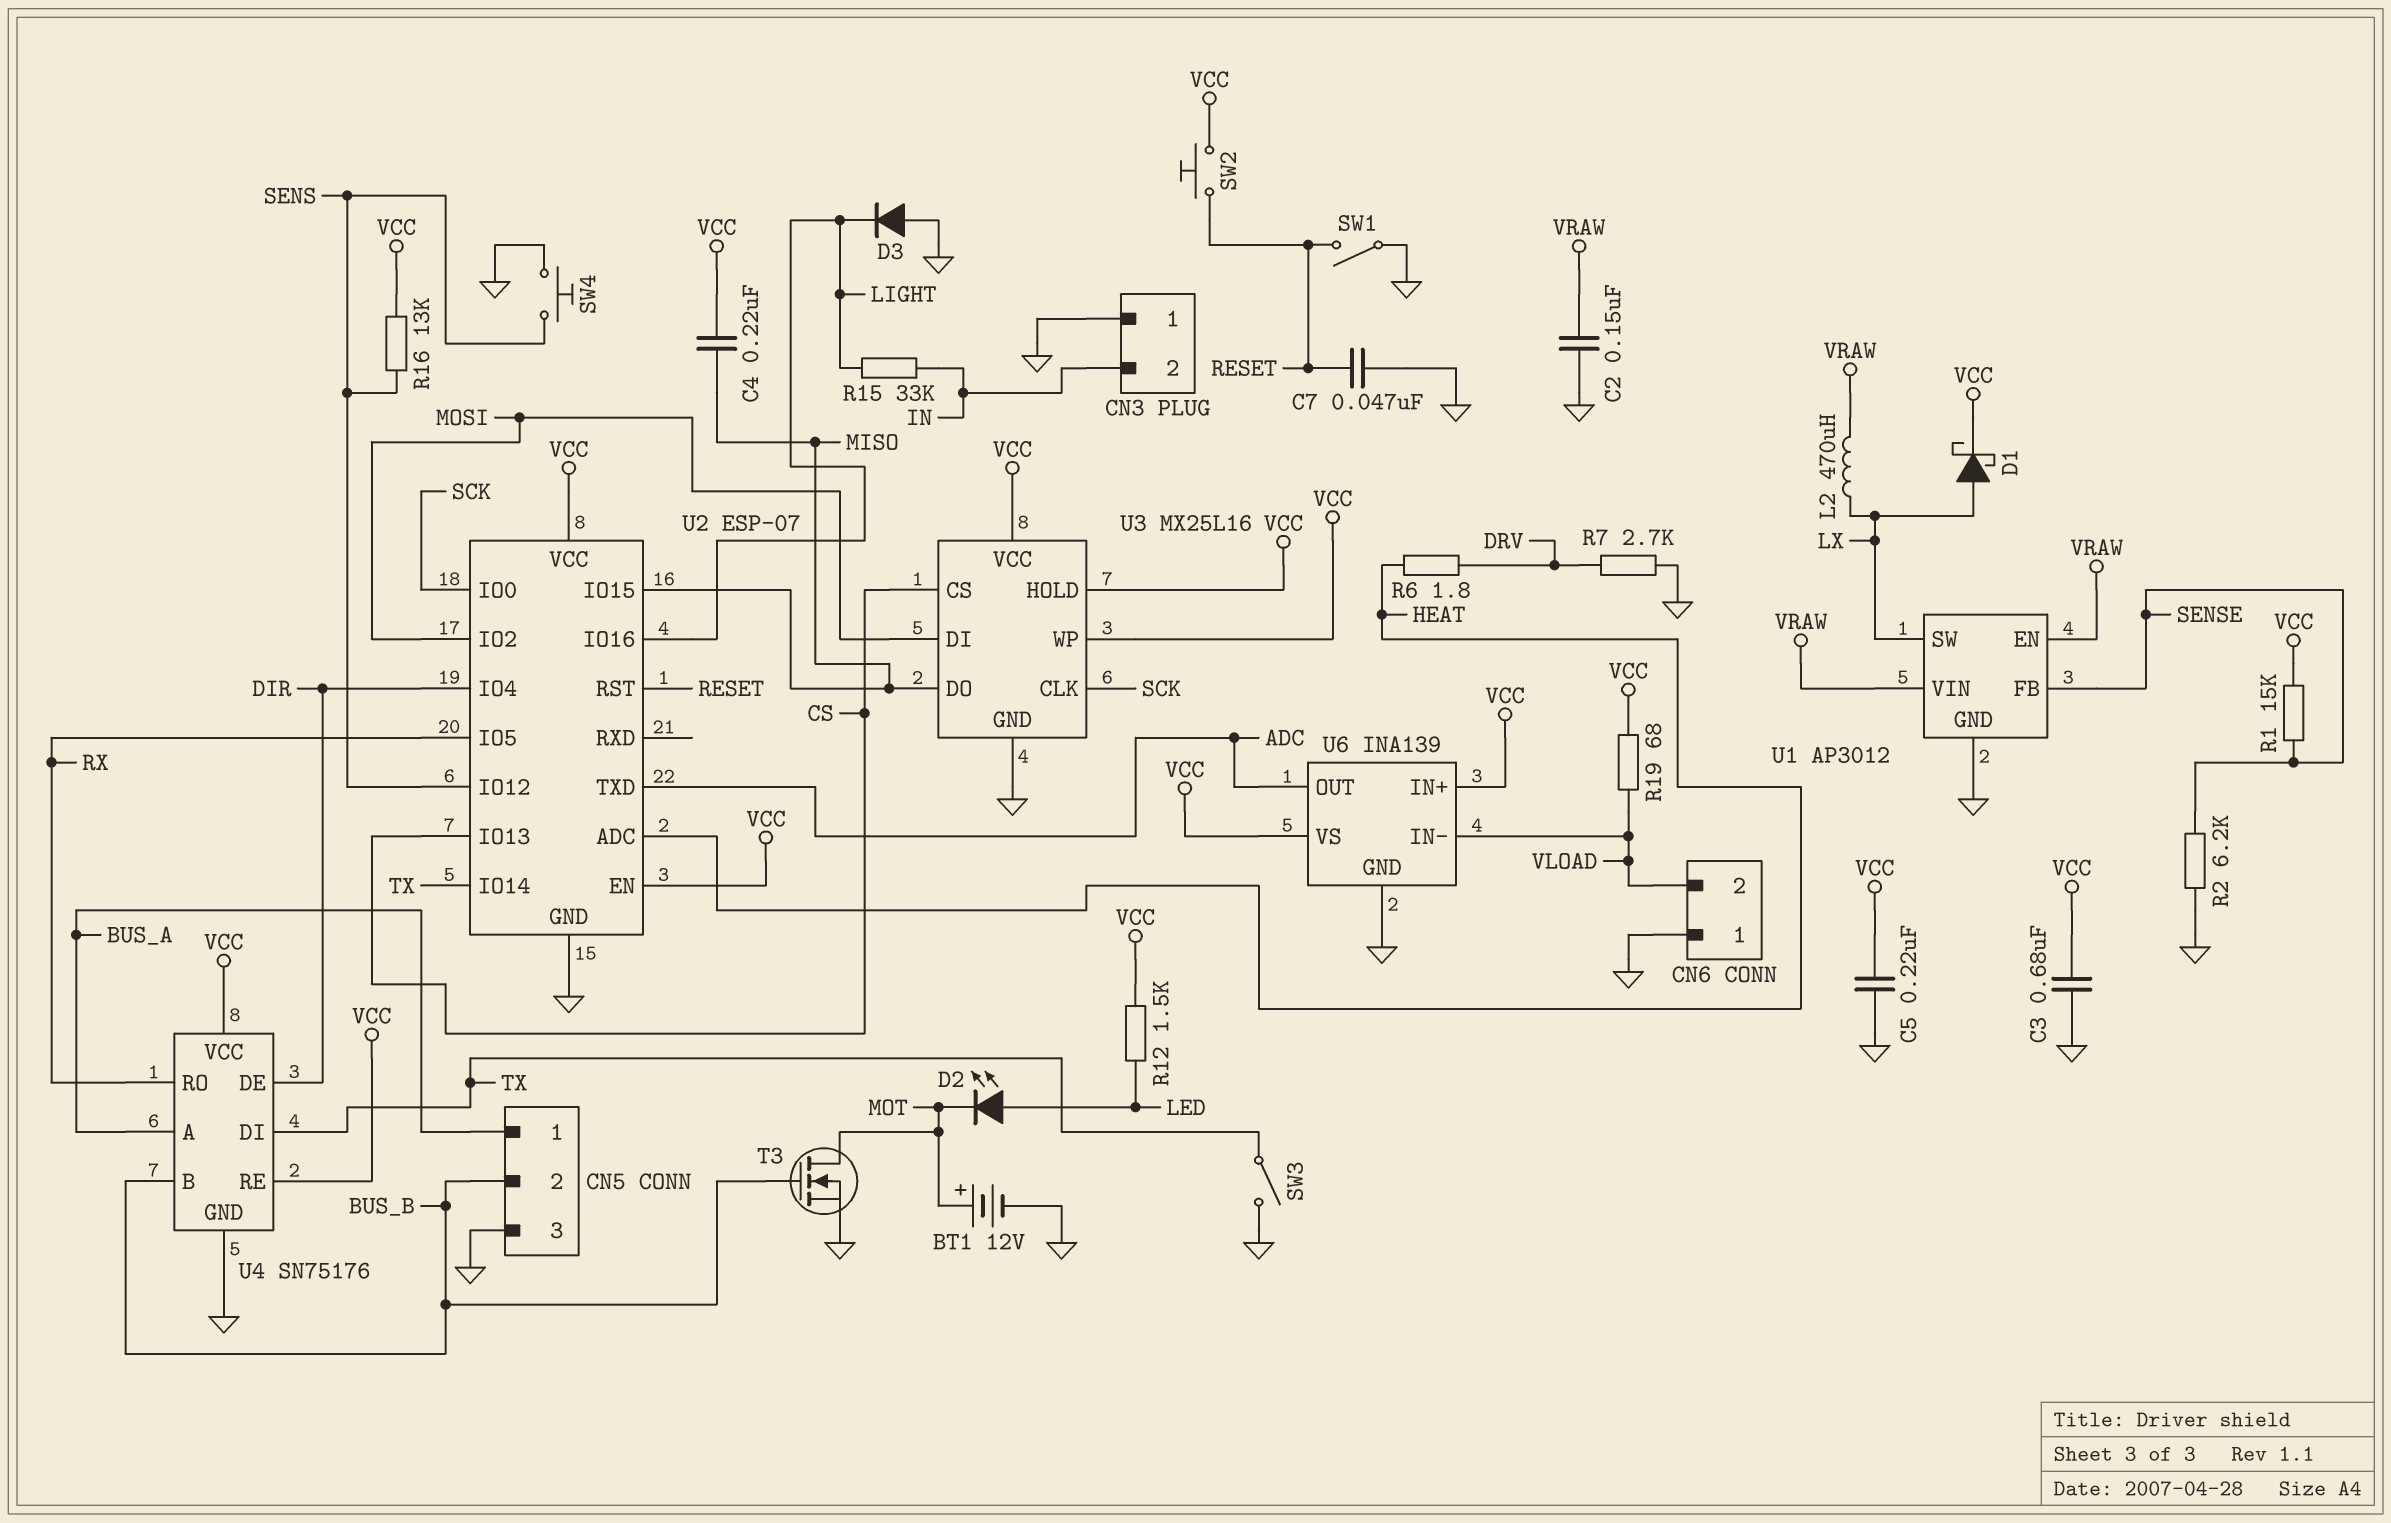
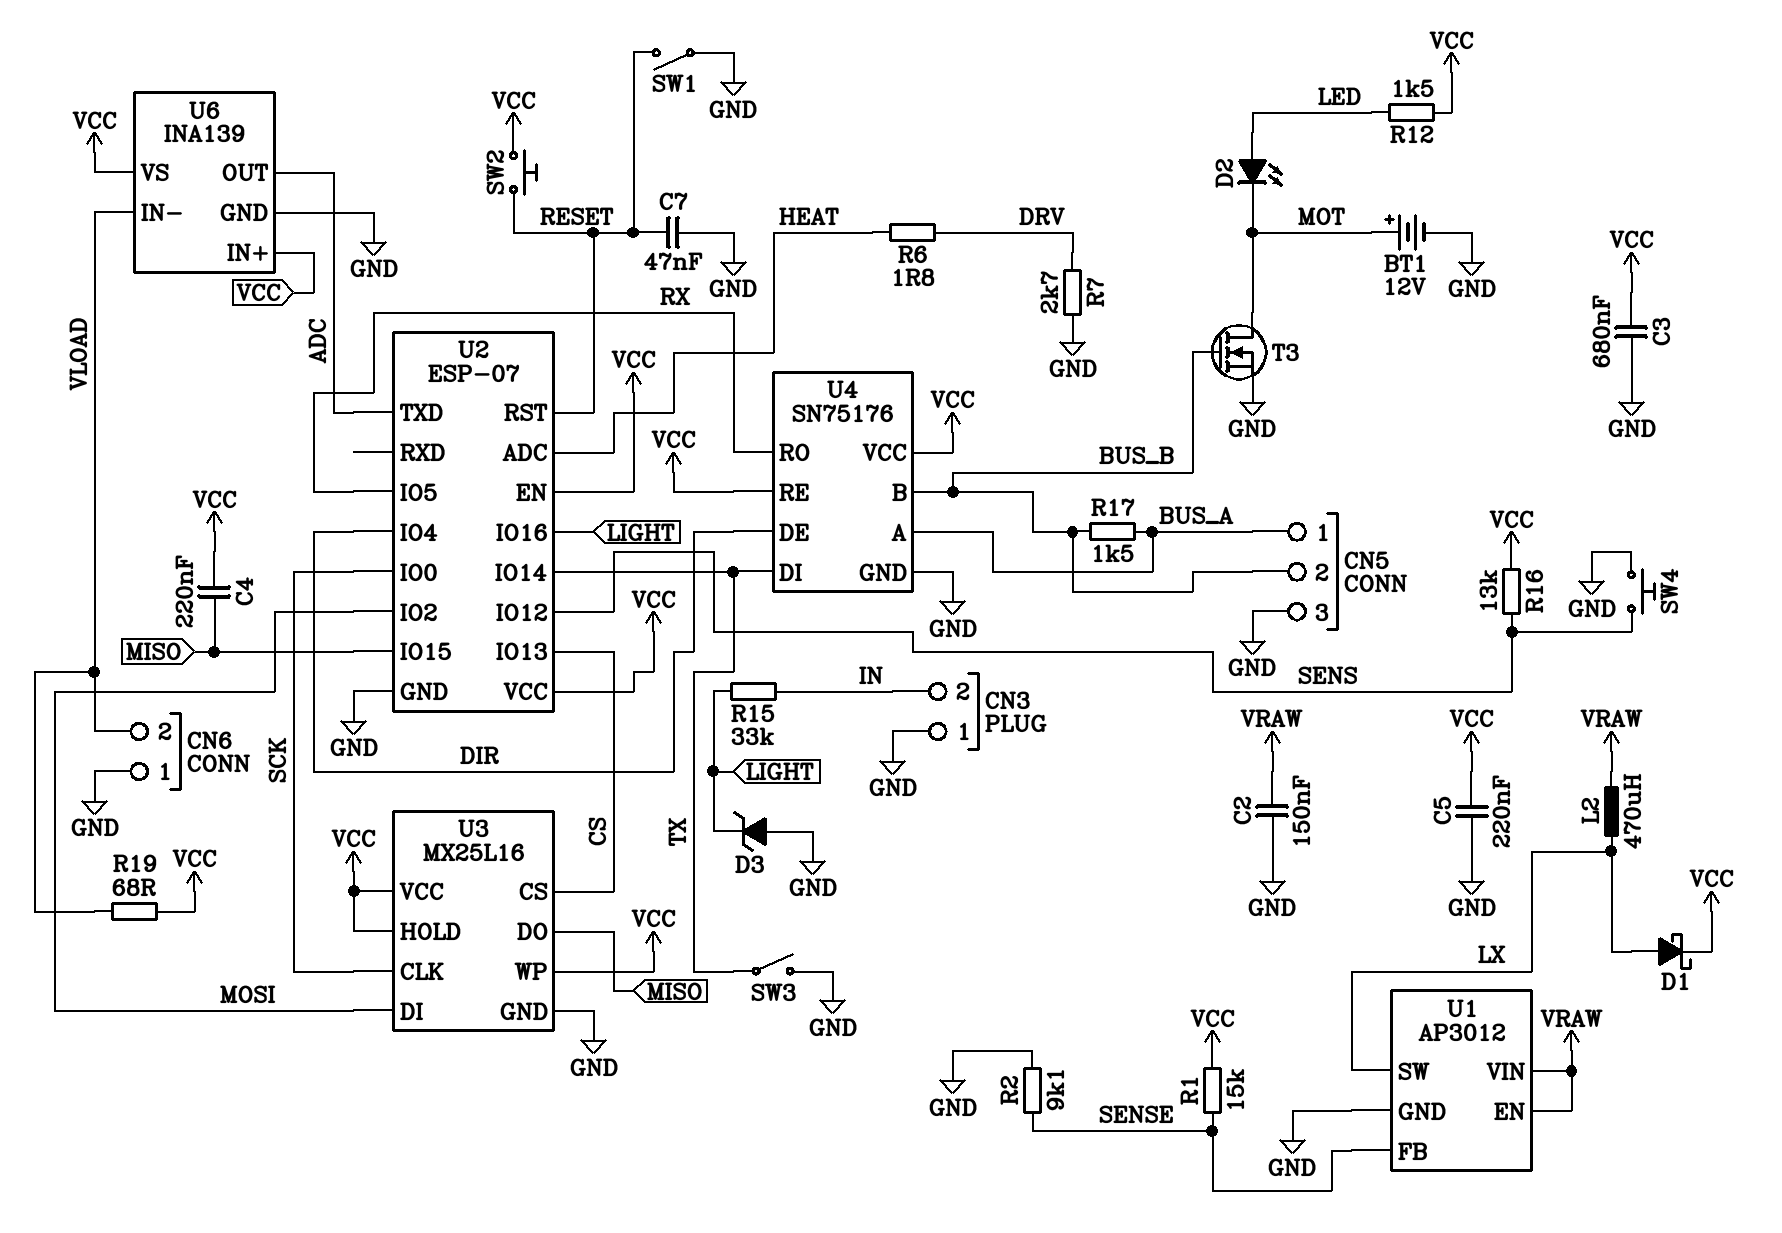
D3: diode (A GND, K LIGHT) -> zener (A GND, K LIGHT)
R2: 6.2k (GND, SENSE) -> 9.1k (GND, SENSE)
R17: none -> 1.5k (BUS_A, BUS_B)

